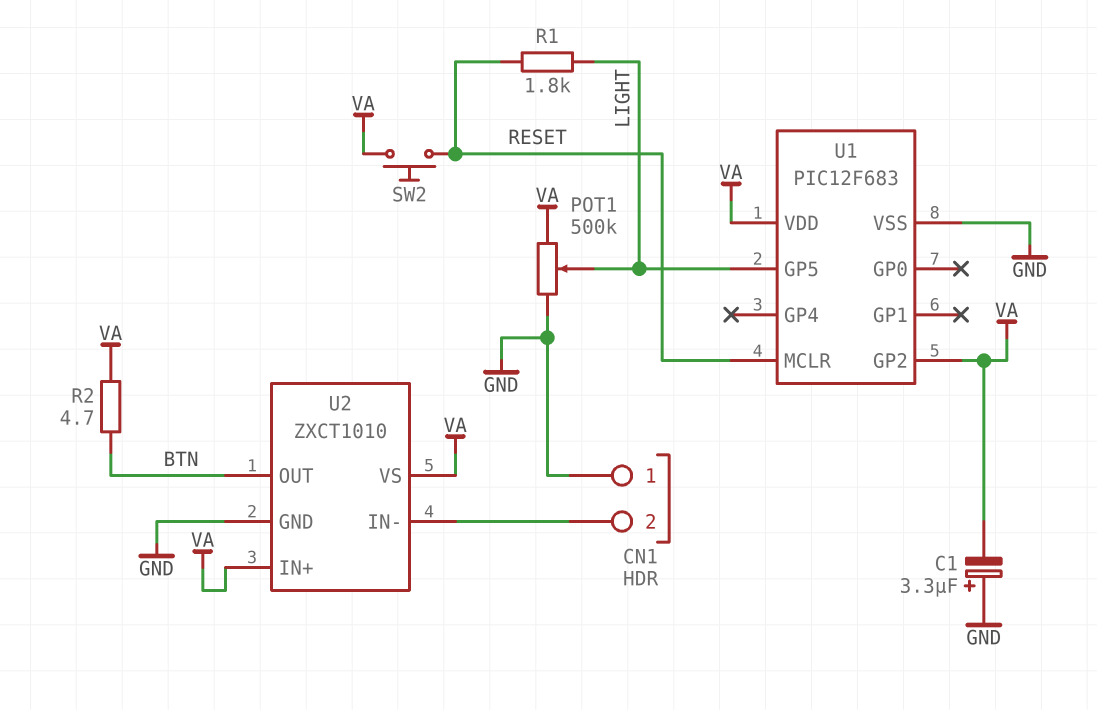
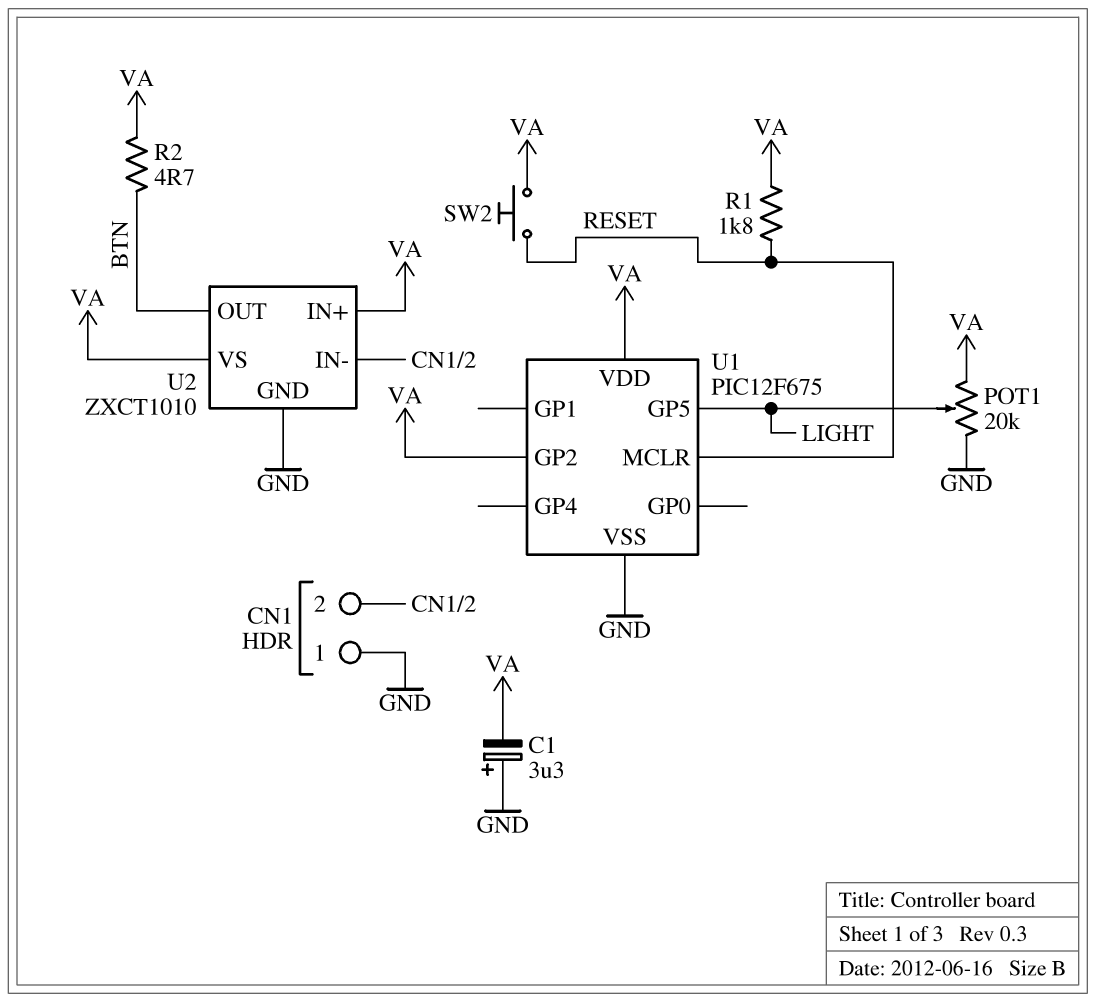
POT1: 500k (GND, VA, wiper LIGHT) -> 20k (GND, VA, wiper LIGHT)
R1: 1.8k (LIGHT, RESET) -> 1.8k (RESET, VA)
U1: PIC12F683 -> PIC12F675

